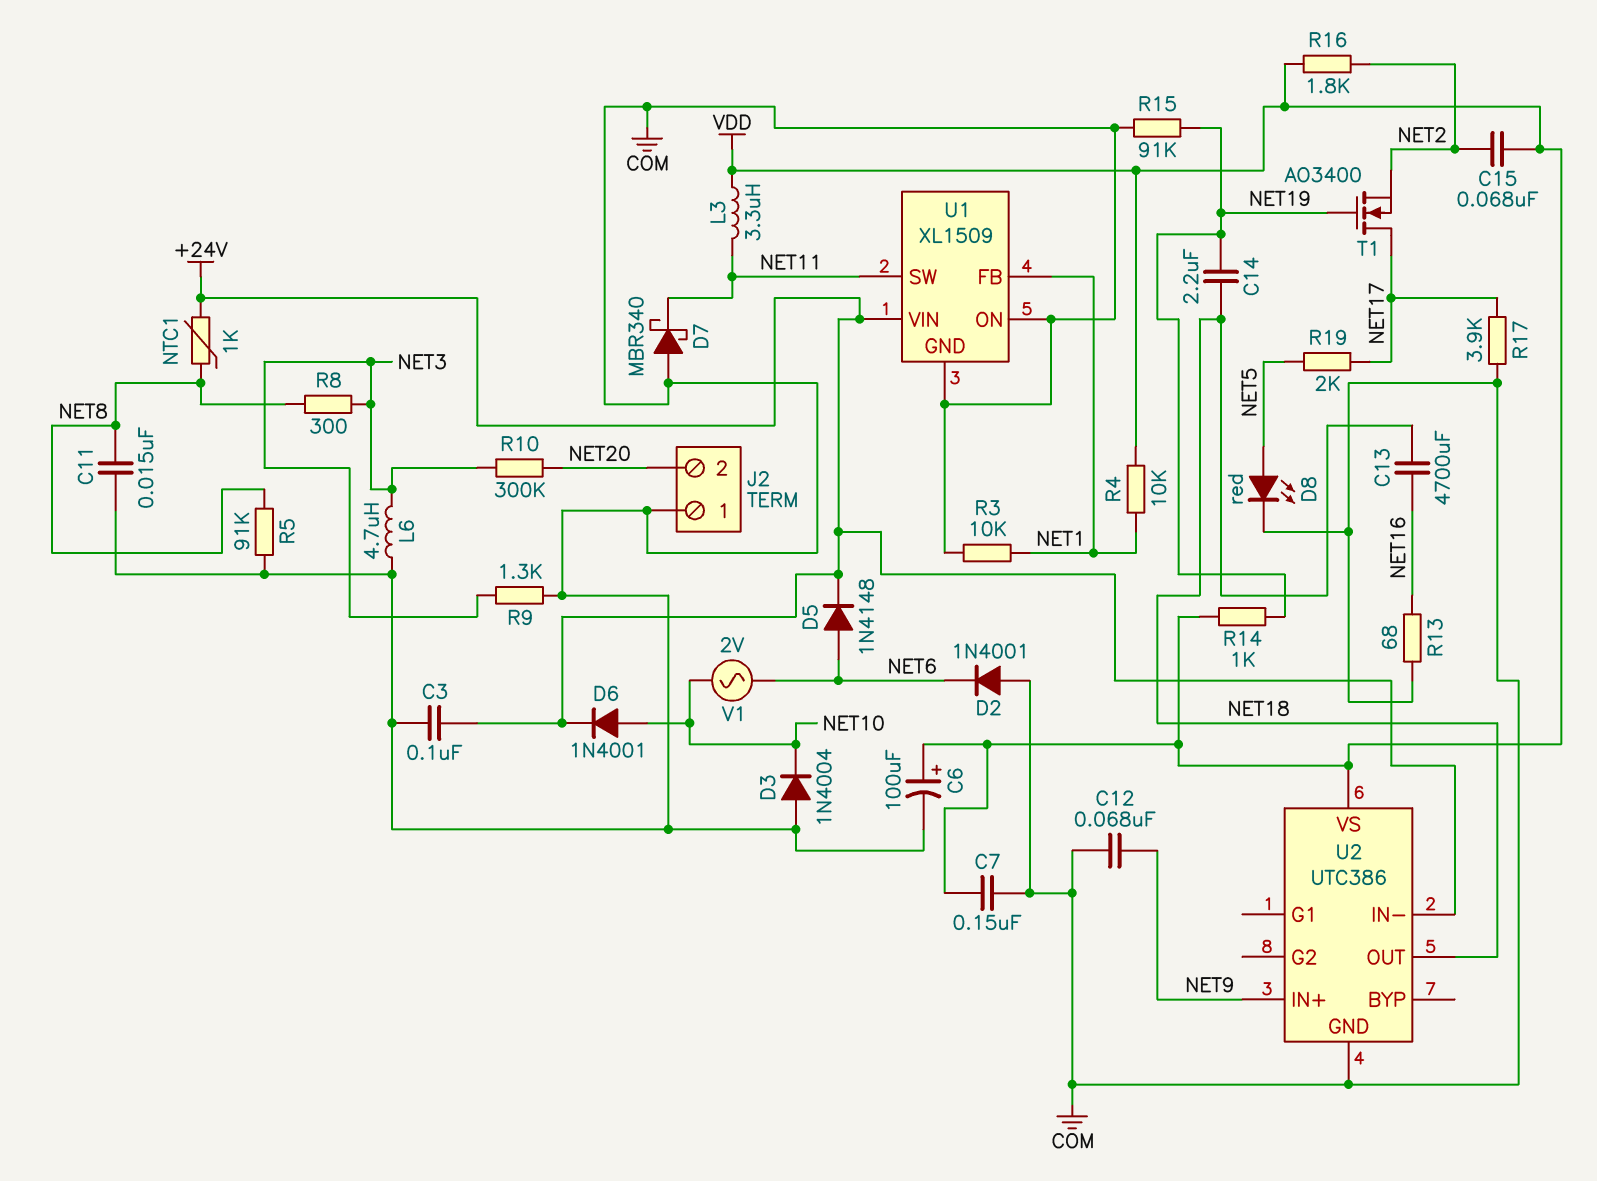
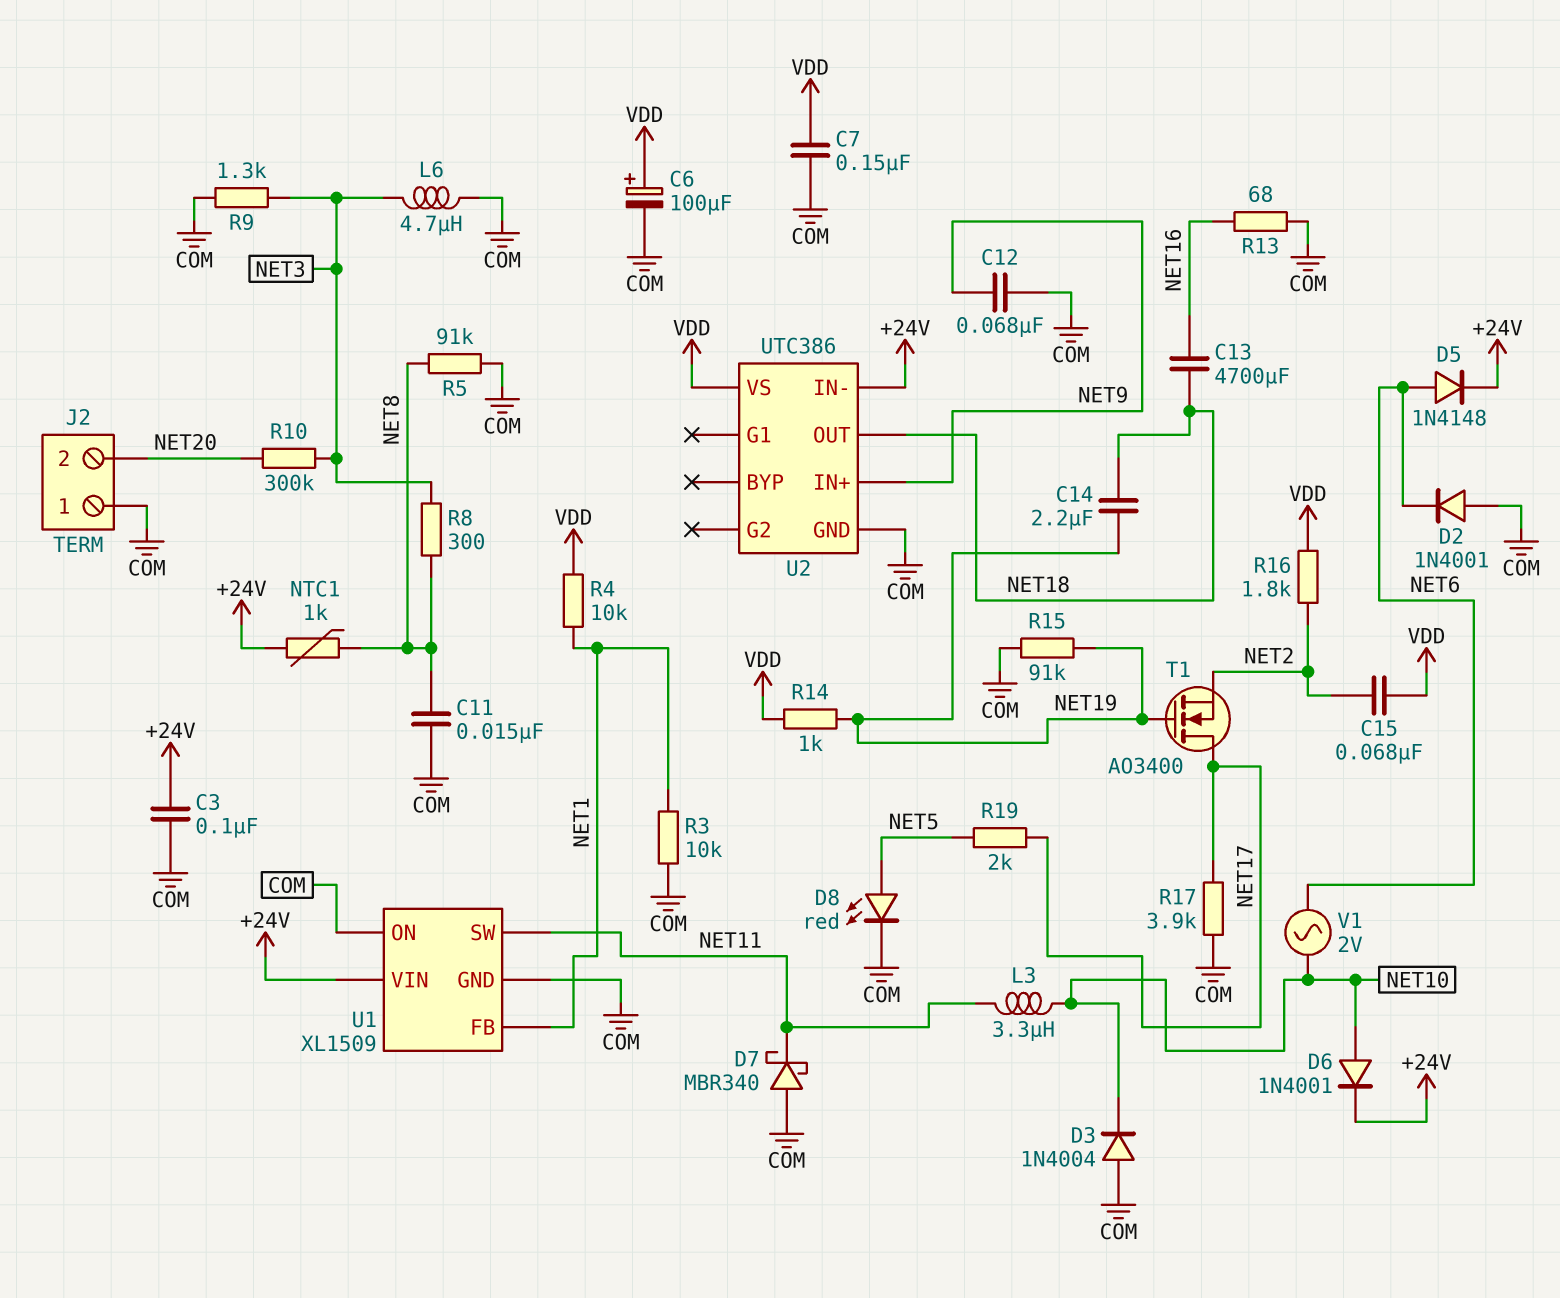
L3: 3.3uH (NET11, VDD) -> 3.3uH (NET10, NET11)

